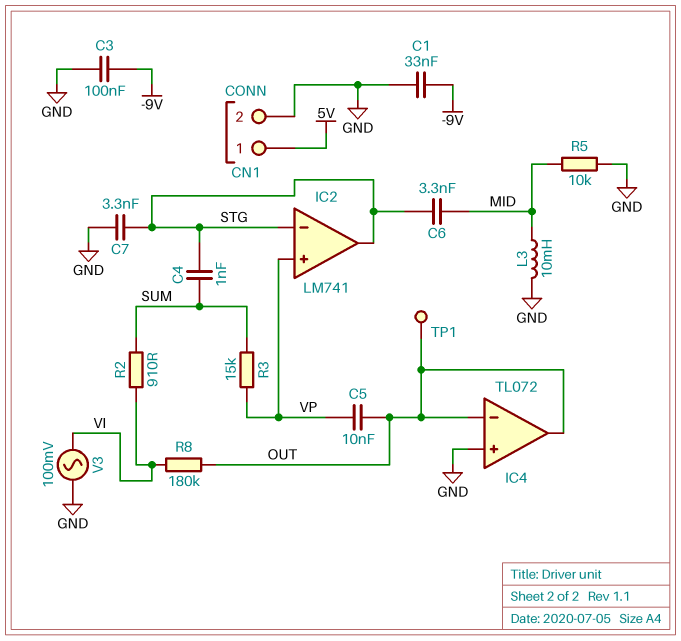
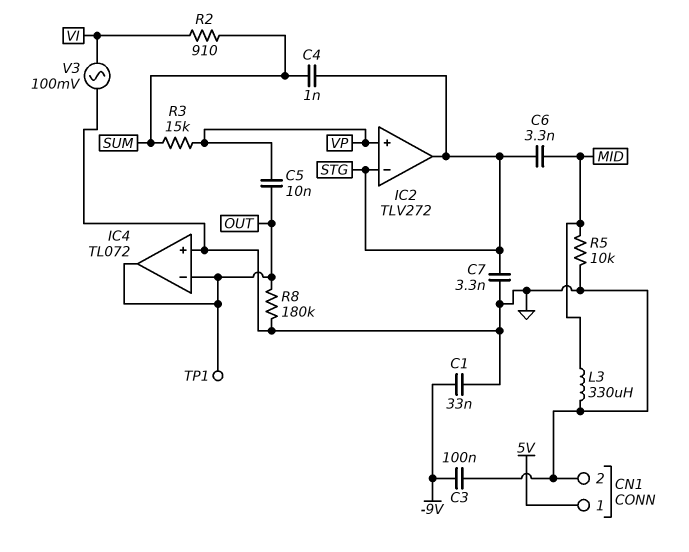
IC2: LM741 -> TLV272
L3: 10mH (GND, MID) -> 330uH (GND, MID)
R8: 180k (OUT, VI) -> 180k (GND, OUT)

